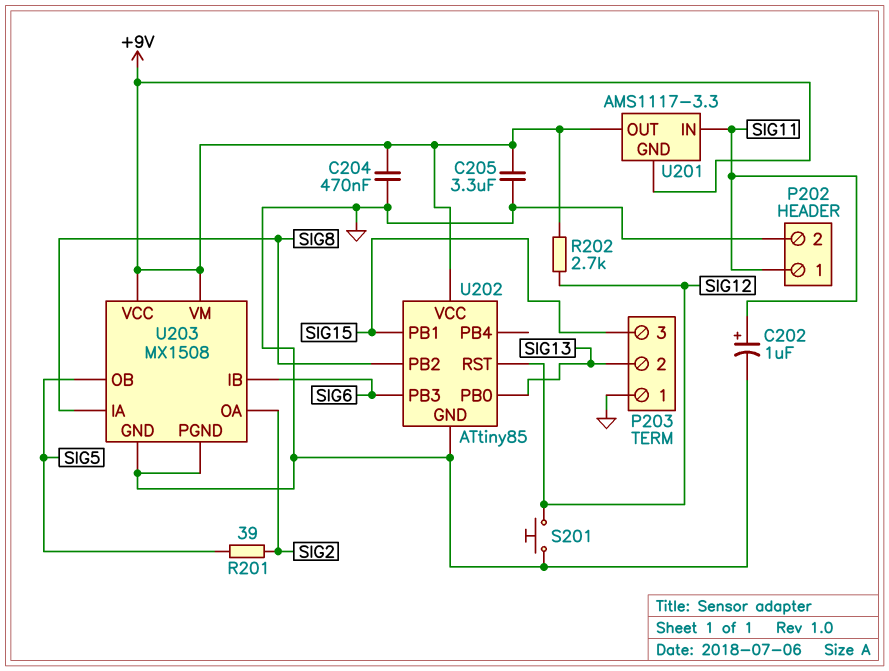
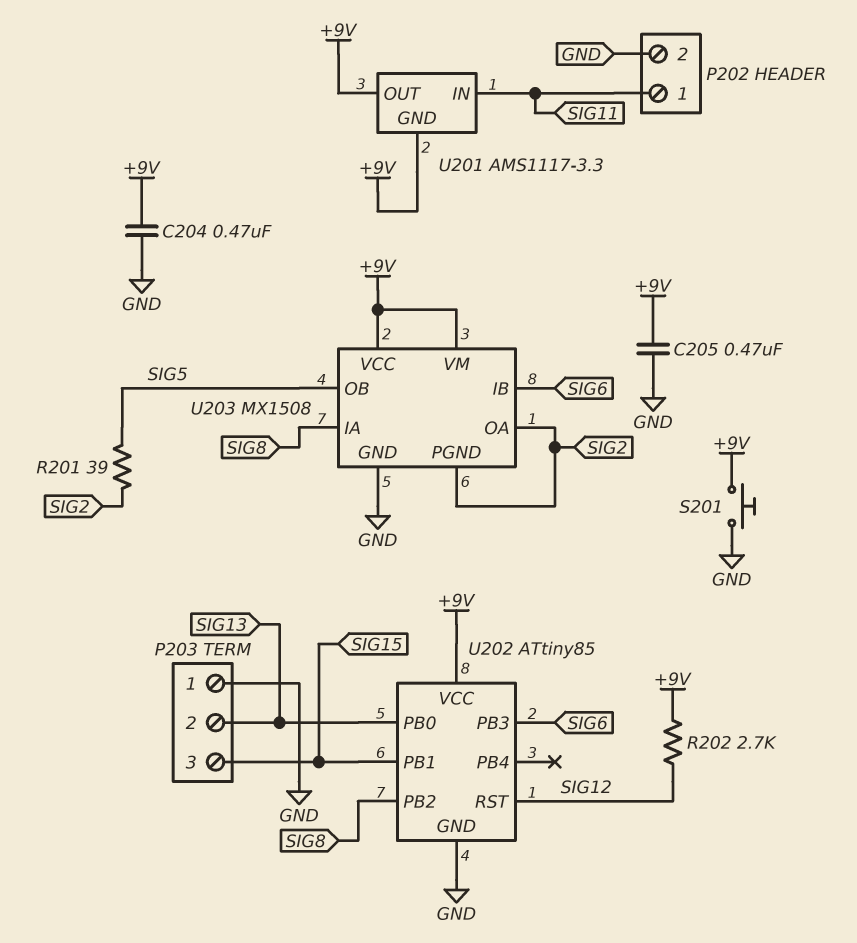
C202: 1uF (plus SIG11, minus GND) -> none
C205: 3.3uF (+9V, GND) -> 470nF (+9V, GND)
S201: button (GND, SIG12) -> button (+9V, GND)
U203 pin PGND: GND -> SIG2

